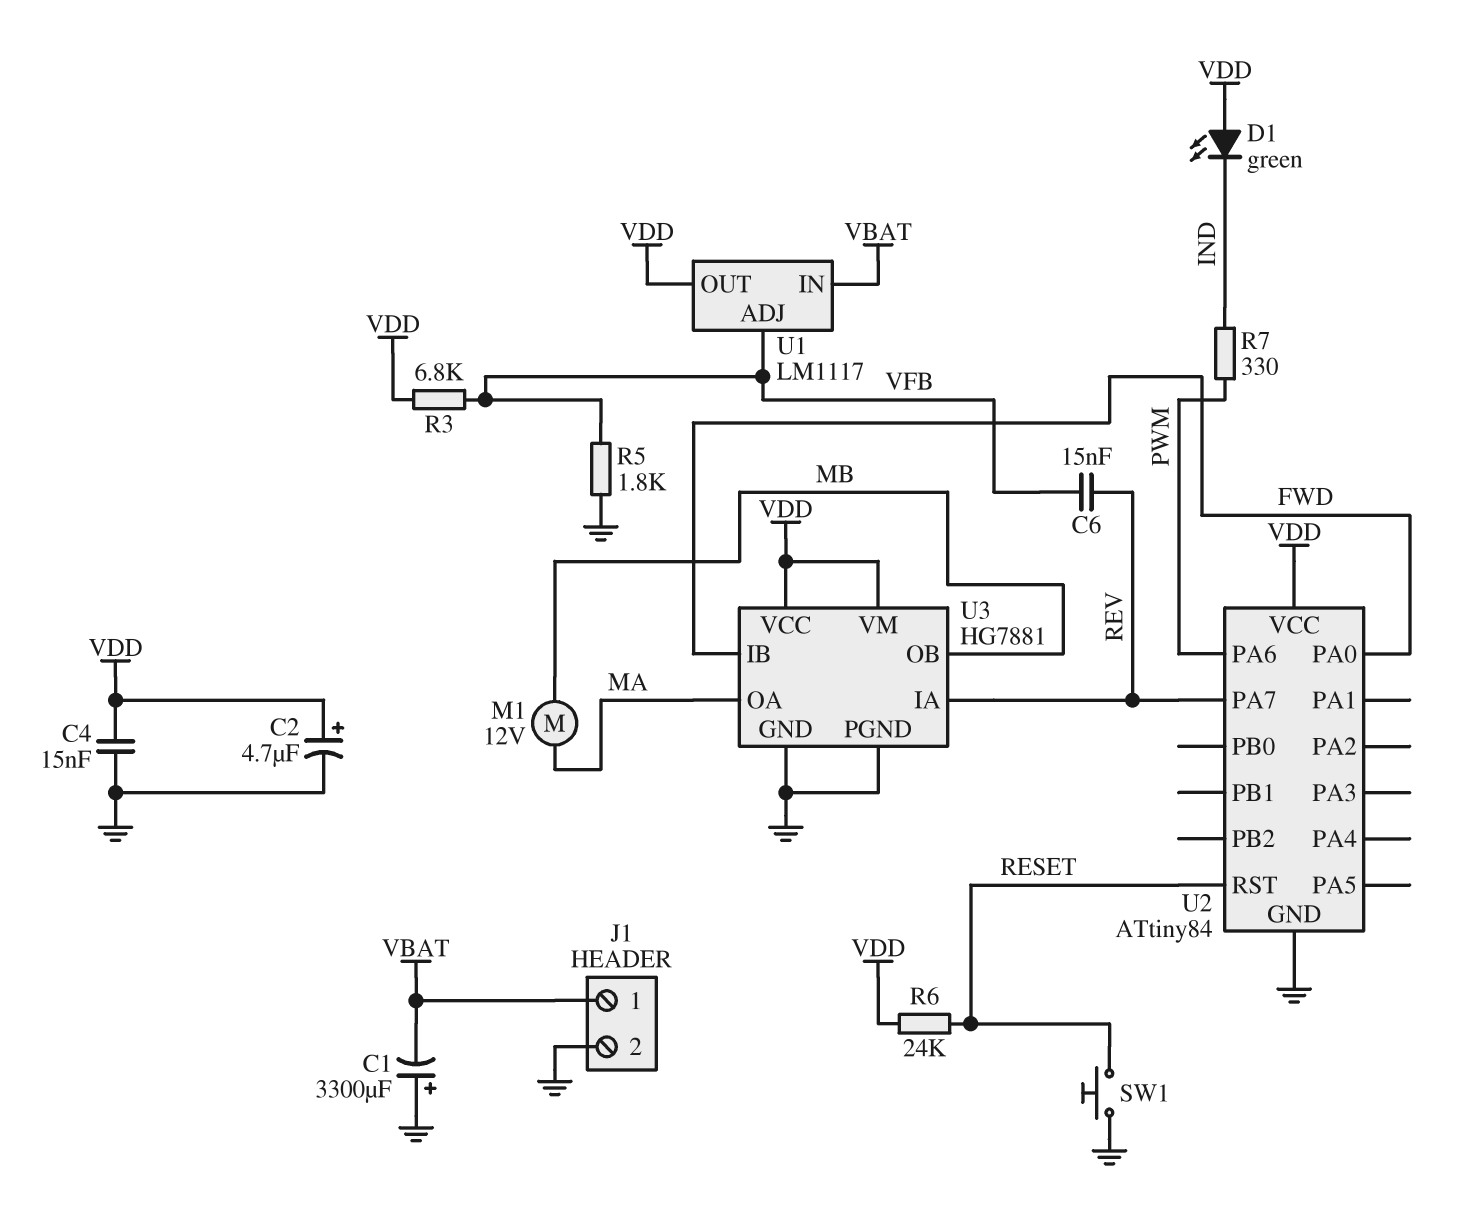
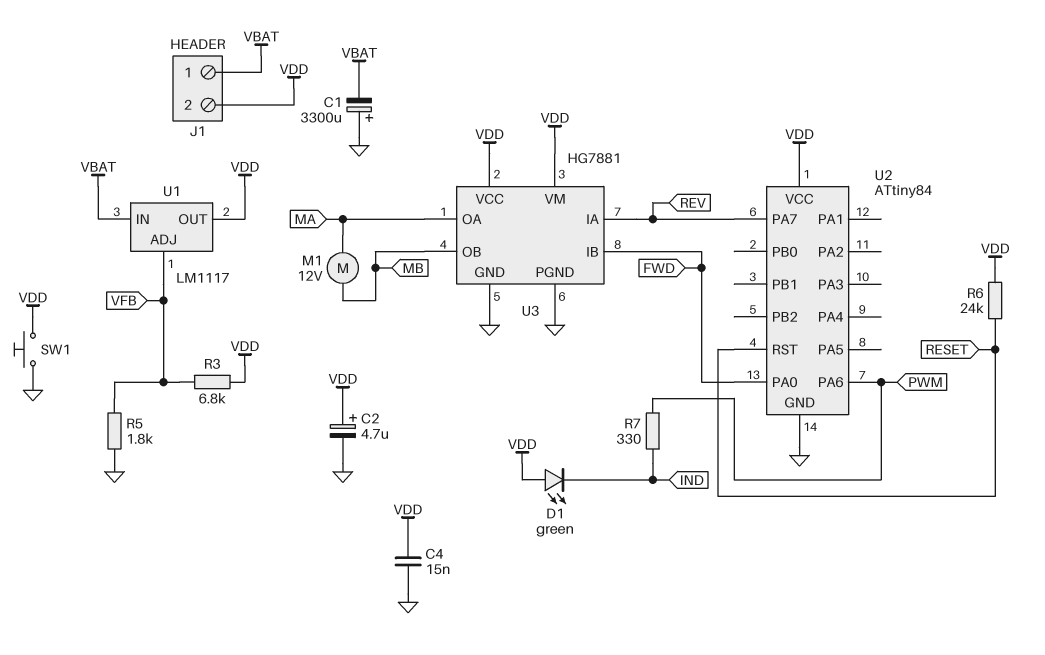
C6: 15nF (REV, VFB) -> none
J1 pin 2: GND -> VDD
SW1: button (GND, RESET) -> button (GND, VDD)

